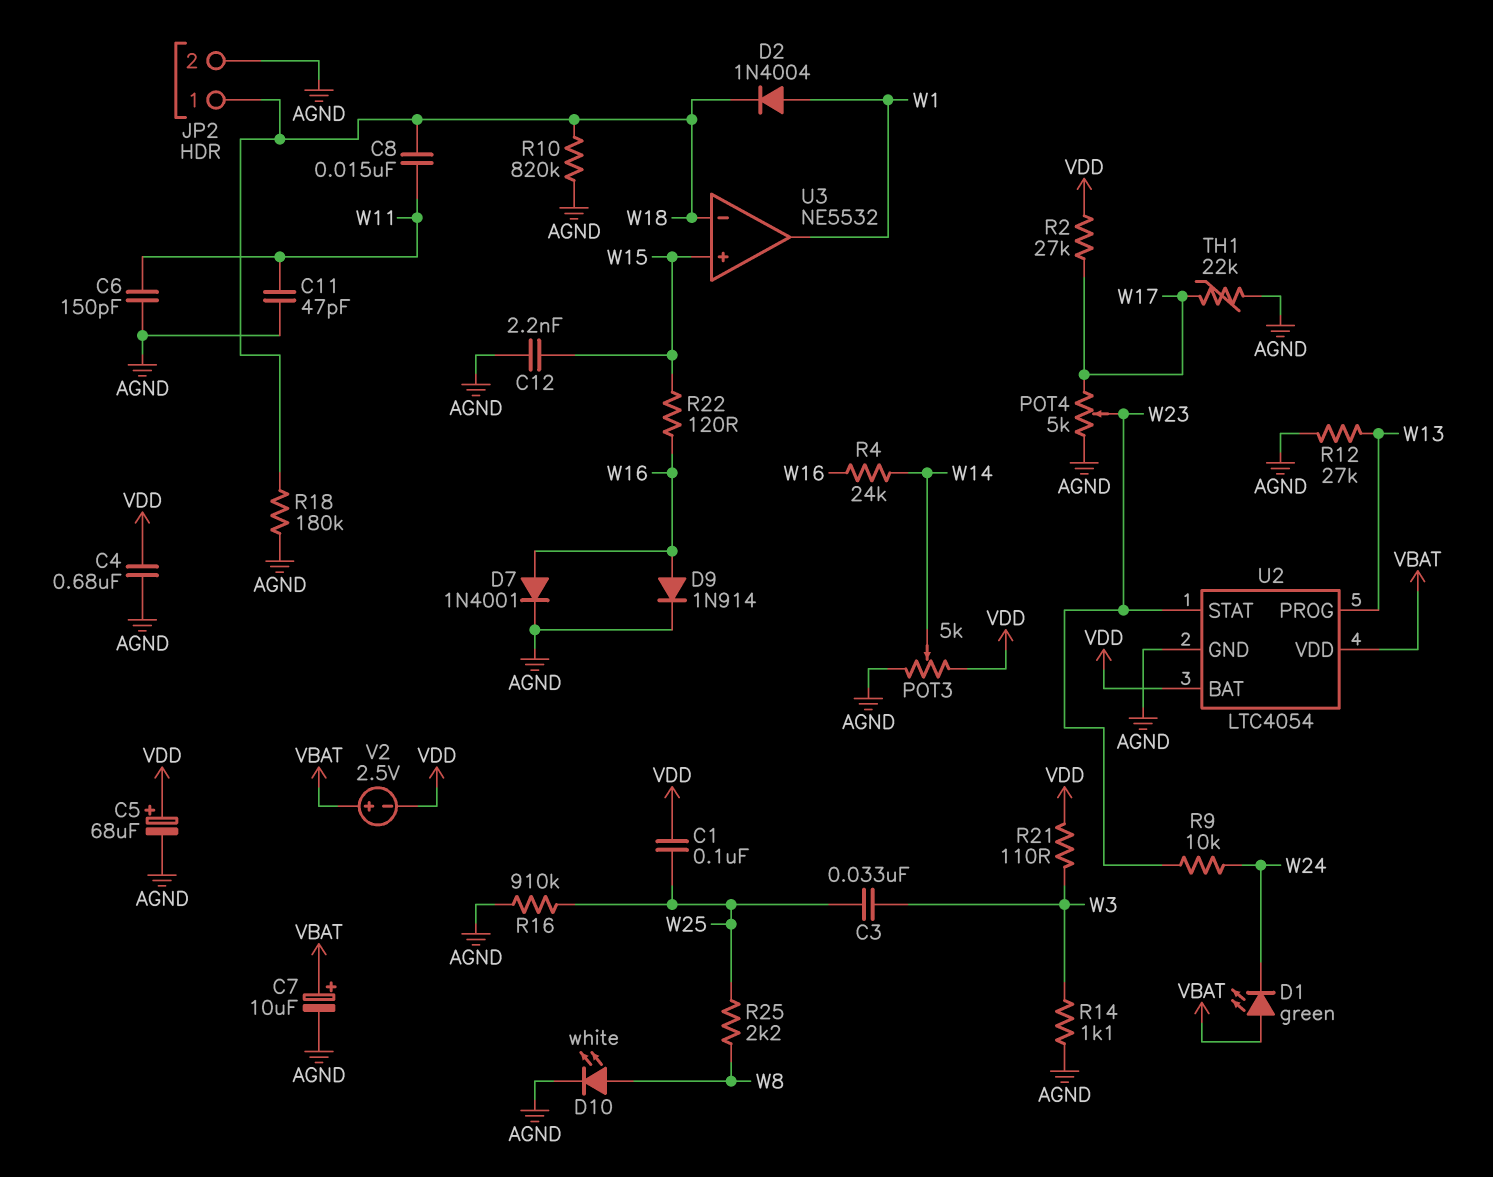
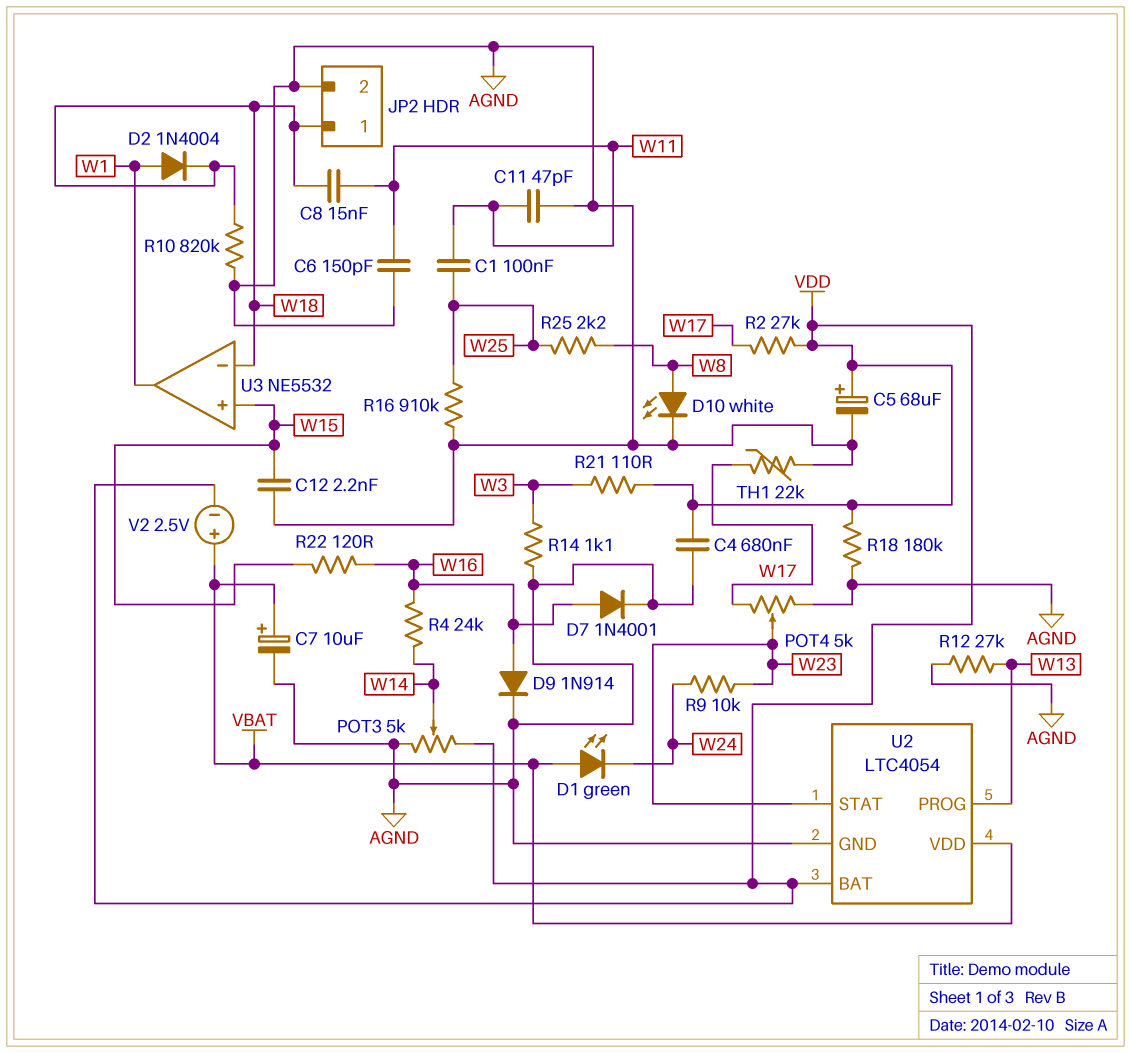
C1: 100nF (VDD, W25) -> 100nF (W11, W25)
C3: 33nF (W3, W25) -> none
R18: 180k (AGND, W18) -> 180k (AGND, VDD)

